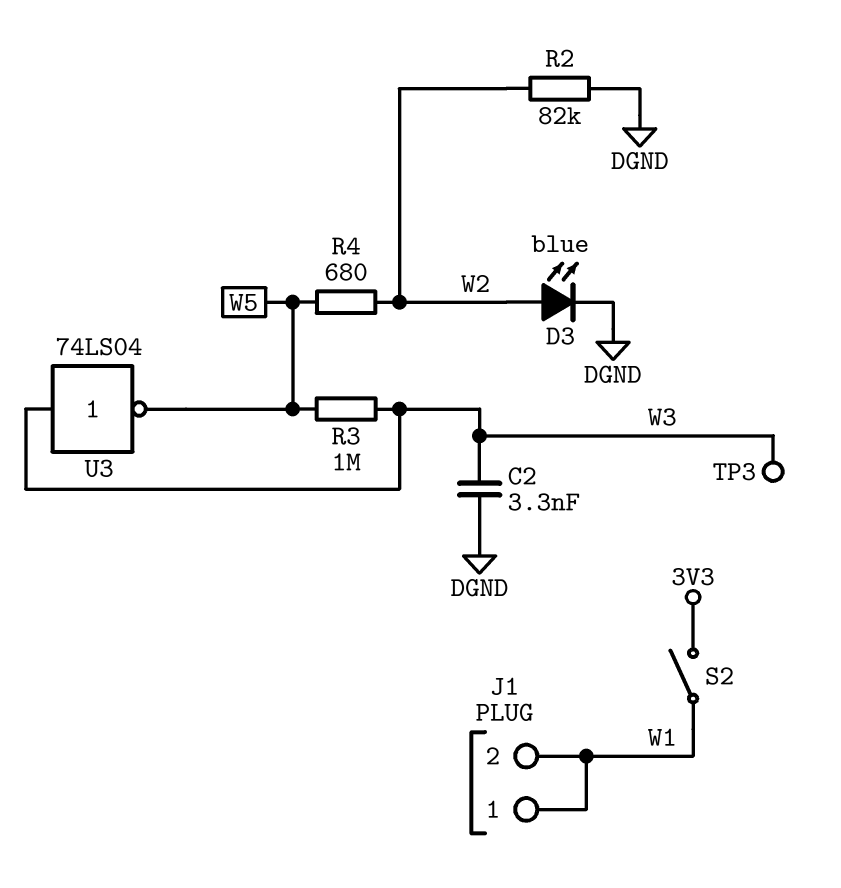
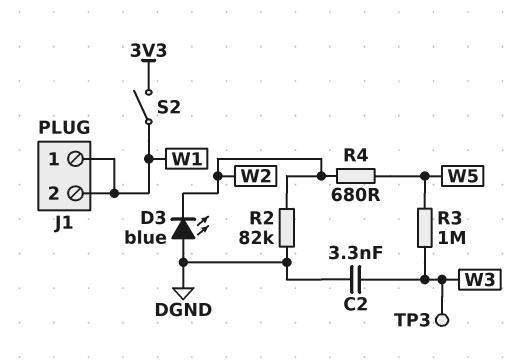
D3: LED blue (A W2, K DGND) -> LED blue (A DGND, K W2)
U3: NOT 74LS04 (in W3, out W5) -> none

